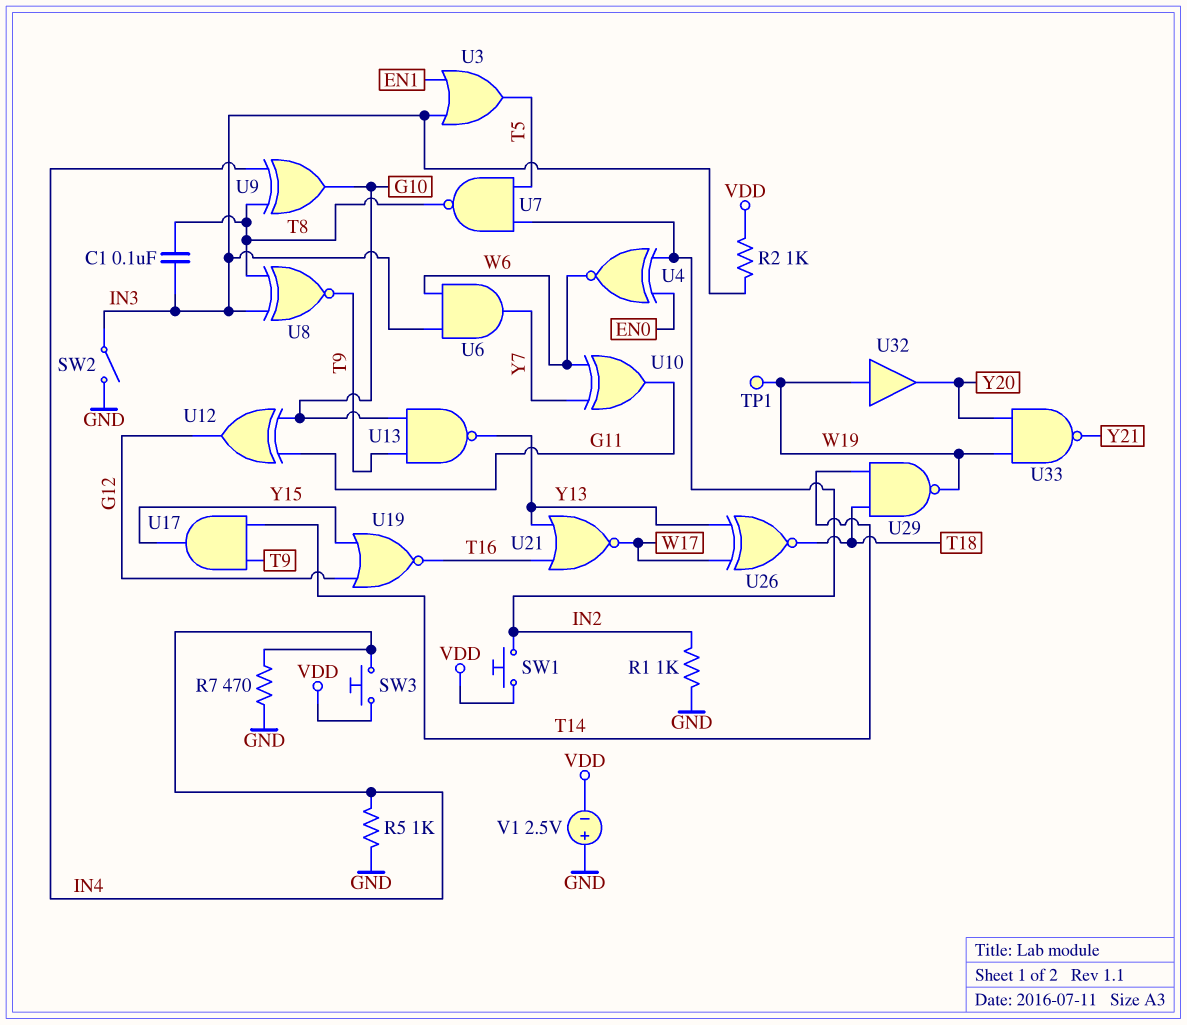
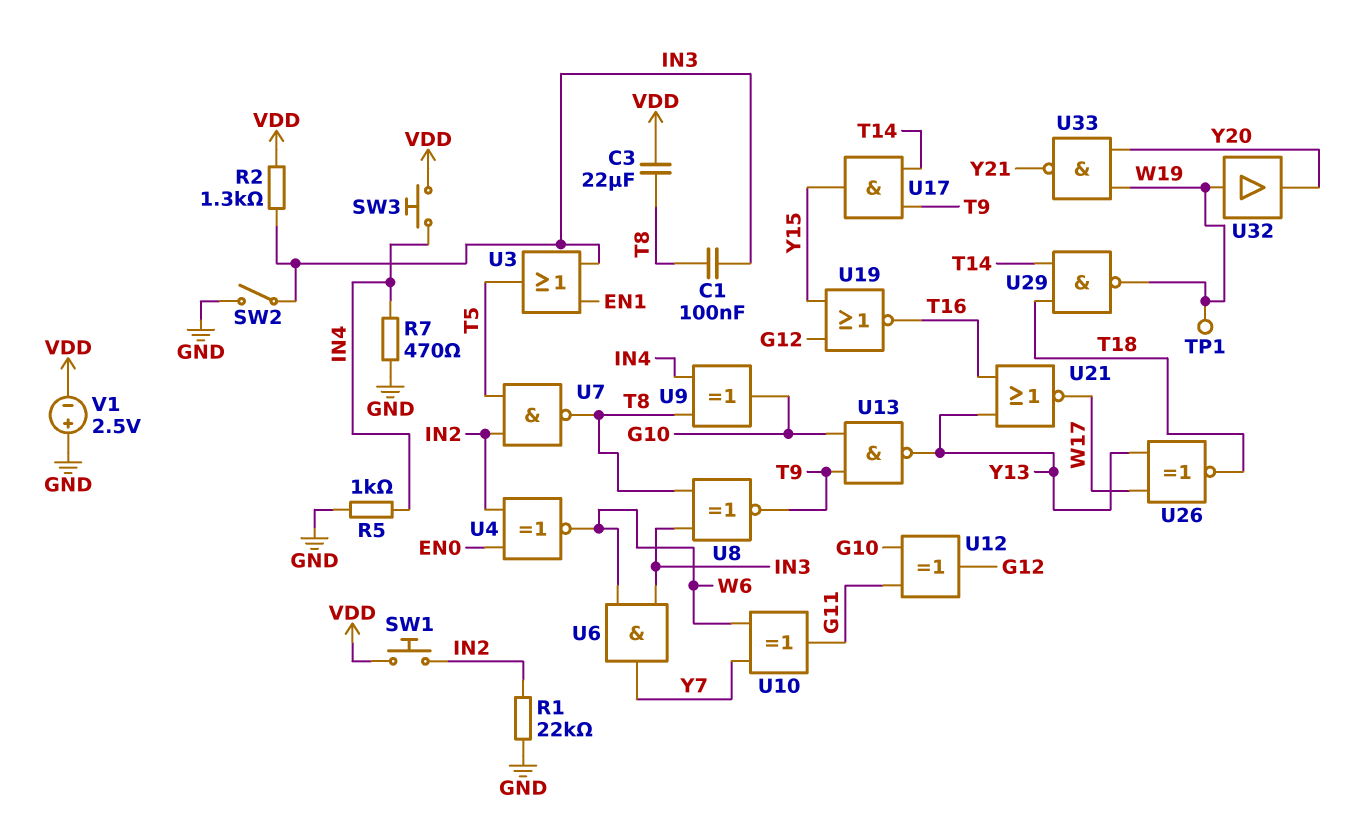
C3: none -> 22uF (T8, VDD)
R1: 1k (GND, IN2) -> 22k (GND, IN2)
R2: 1k (IN3, VDD) -> 1.3k (IN3, VDD)

